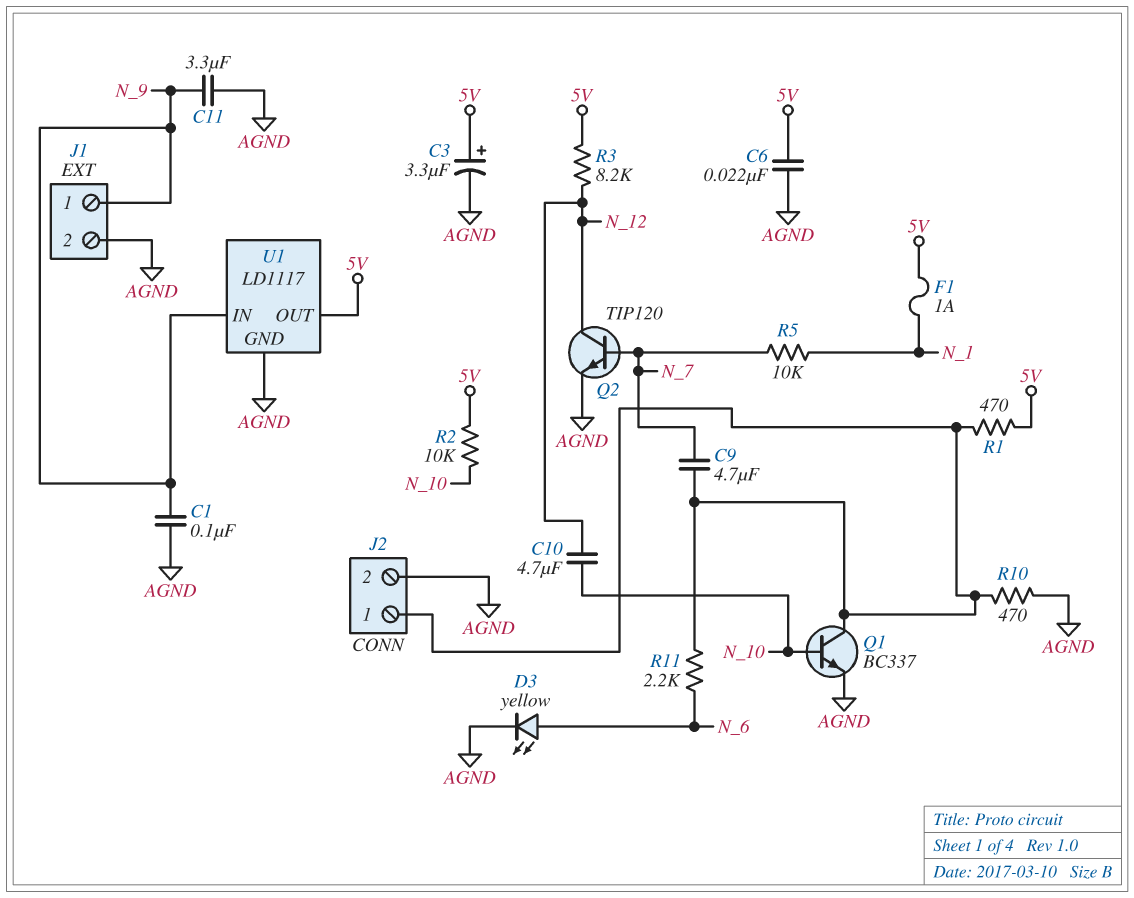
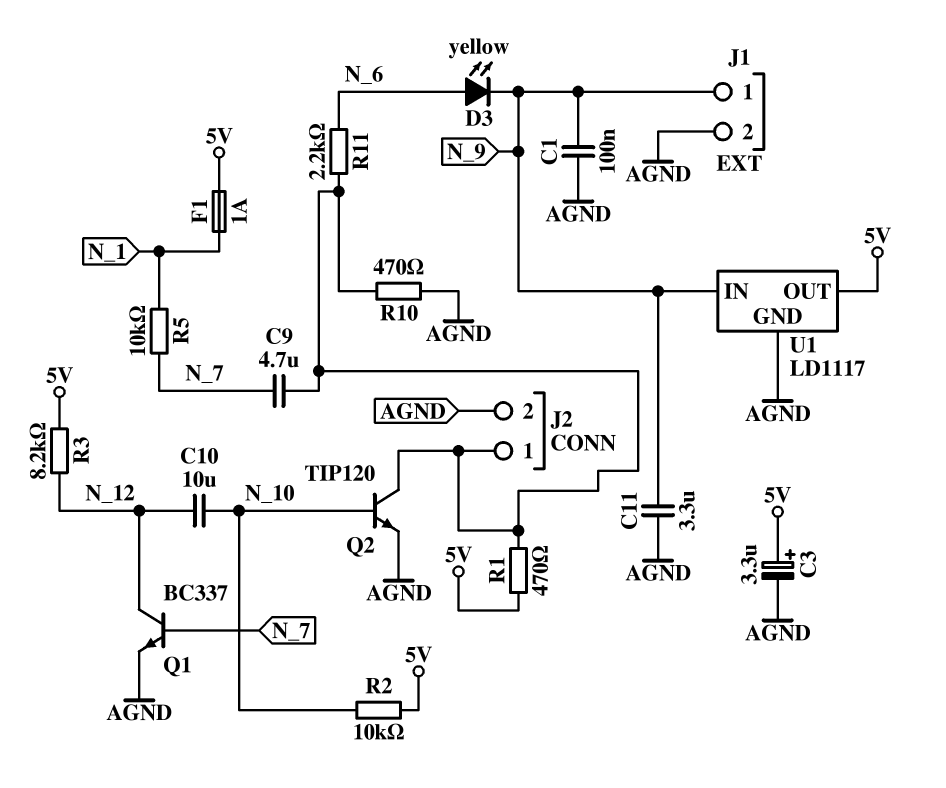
C6: 22nF (5V, AGND) -> none
C10: 4.7uF (N_10, N_12) -> 10uF (N_10, N_12)
D3: LED yellow (A N_6, K AGND) -> LED yellow (A N_6, K N_9)
Q1: NPN BC337 (B N_10, C J2/1, E AGND) -> NPN BC337 (B N_7, C N_12, E AGND)
Q2: NPN TIP120 (B N_7, C N_12, E AGND) -> NPN TIP120 (B N_10, C J2/1, E AGND)

